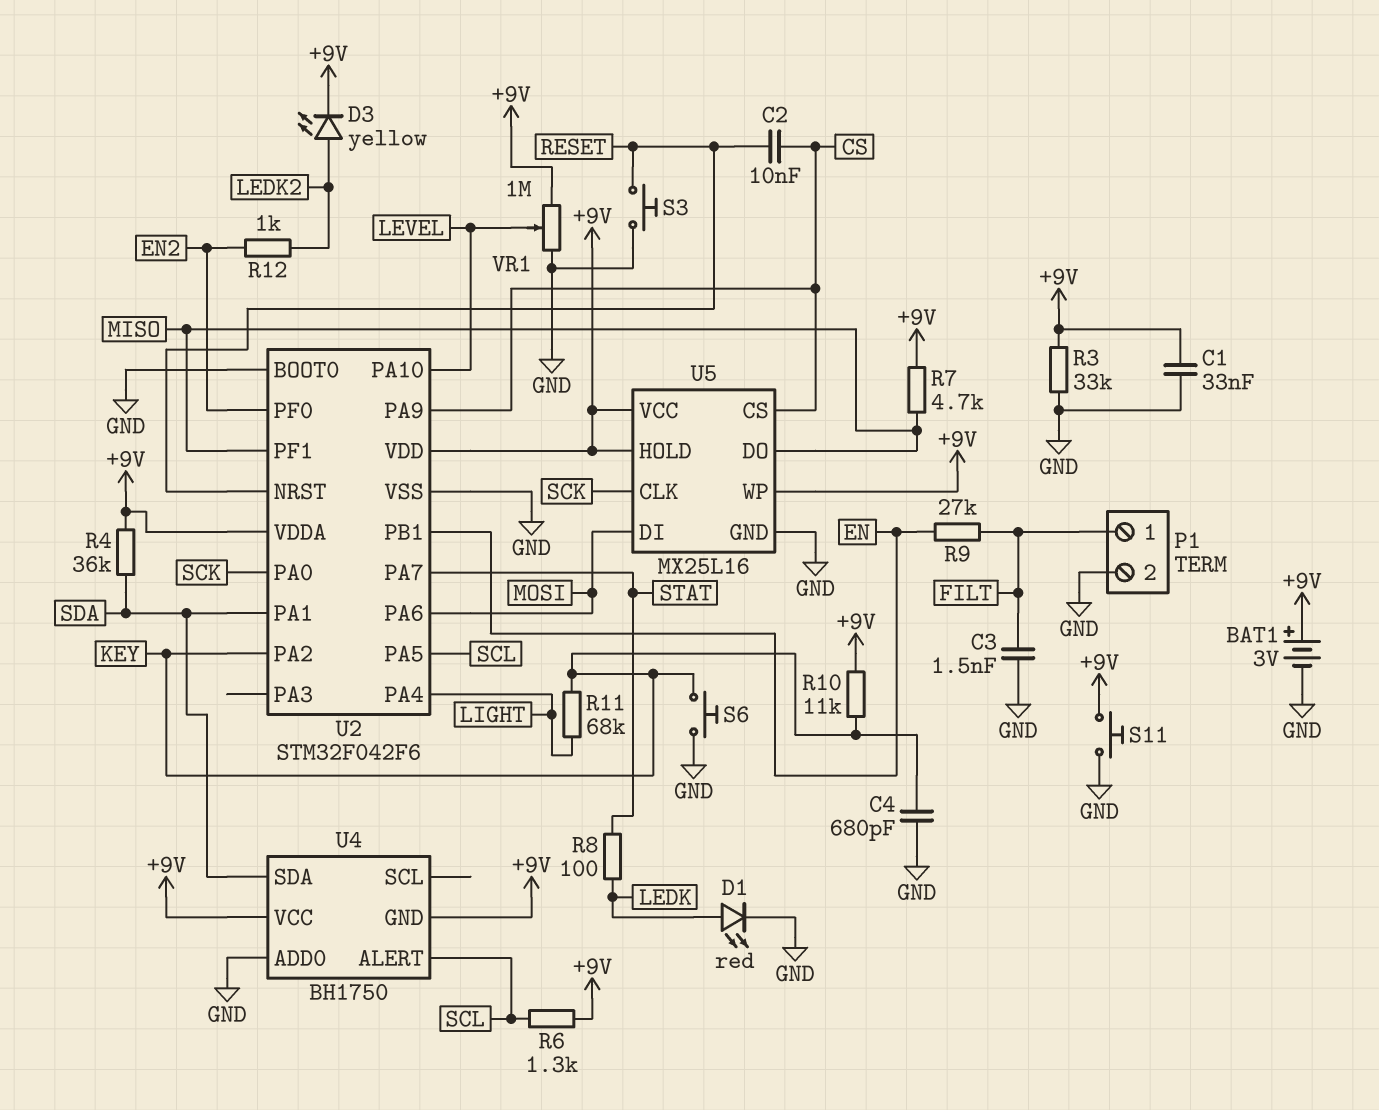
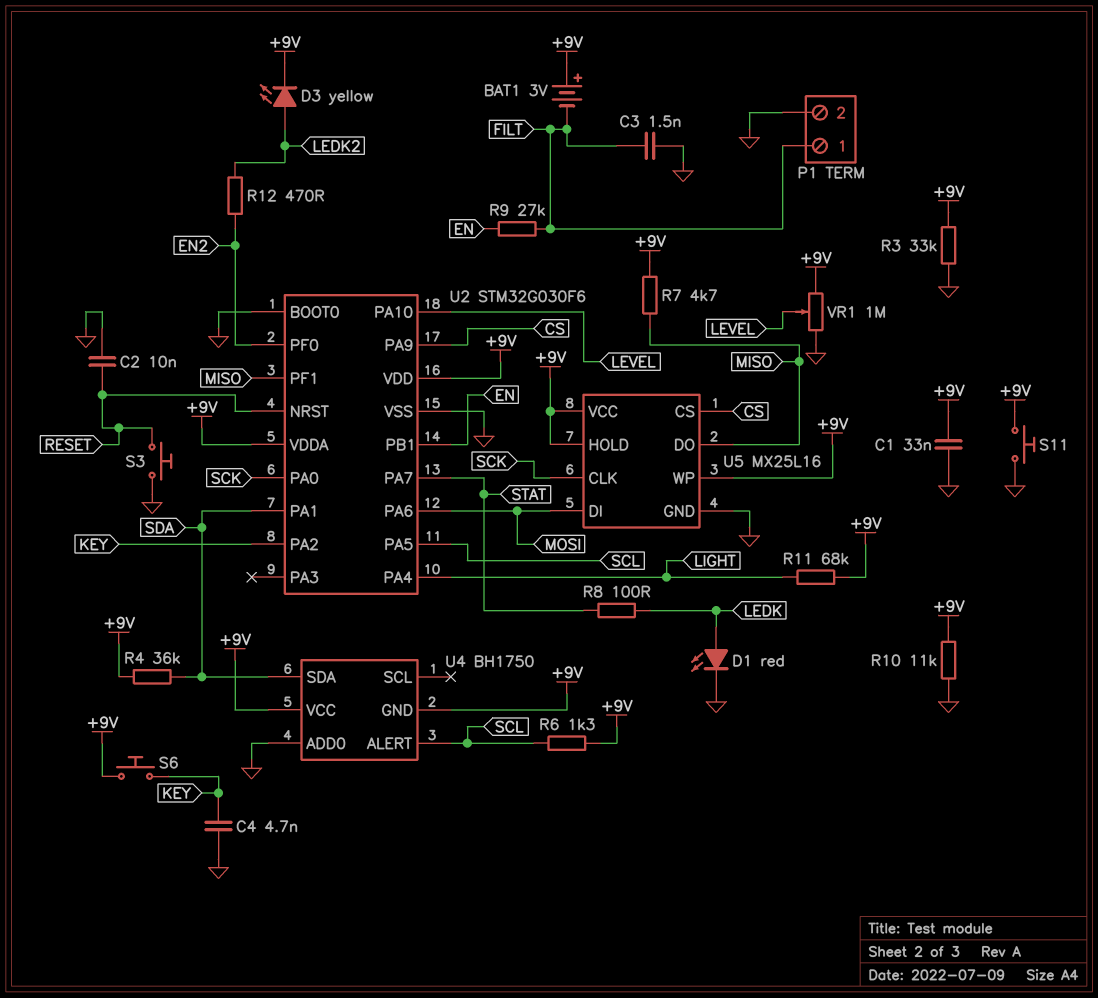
BAT1: 3V (plus +9V, minus GND) -> 3V (plus +9V, minus FILT)
C2: 10nF (CS, RESET) -> 10nF (GND, RESET)
C4: 680pF (GND, KEY) -> 4.7nF (GND, KEY)
R10: 11k (+9V, KEY) -> 11k (+9V, GND)
R11: 68k (KEY, LIGHT) -> 68k (+9V, LIGHT)
R12: 1k (EN2, LEDK2) -> 470 (EN2, LEDK2)
S6: button (GND, KEY) -> button (+9V, KEY)
U2: STM32F042F6 -> STM32G030F6

